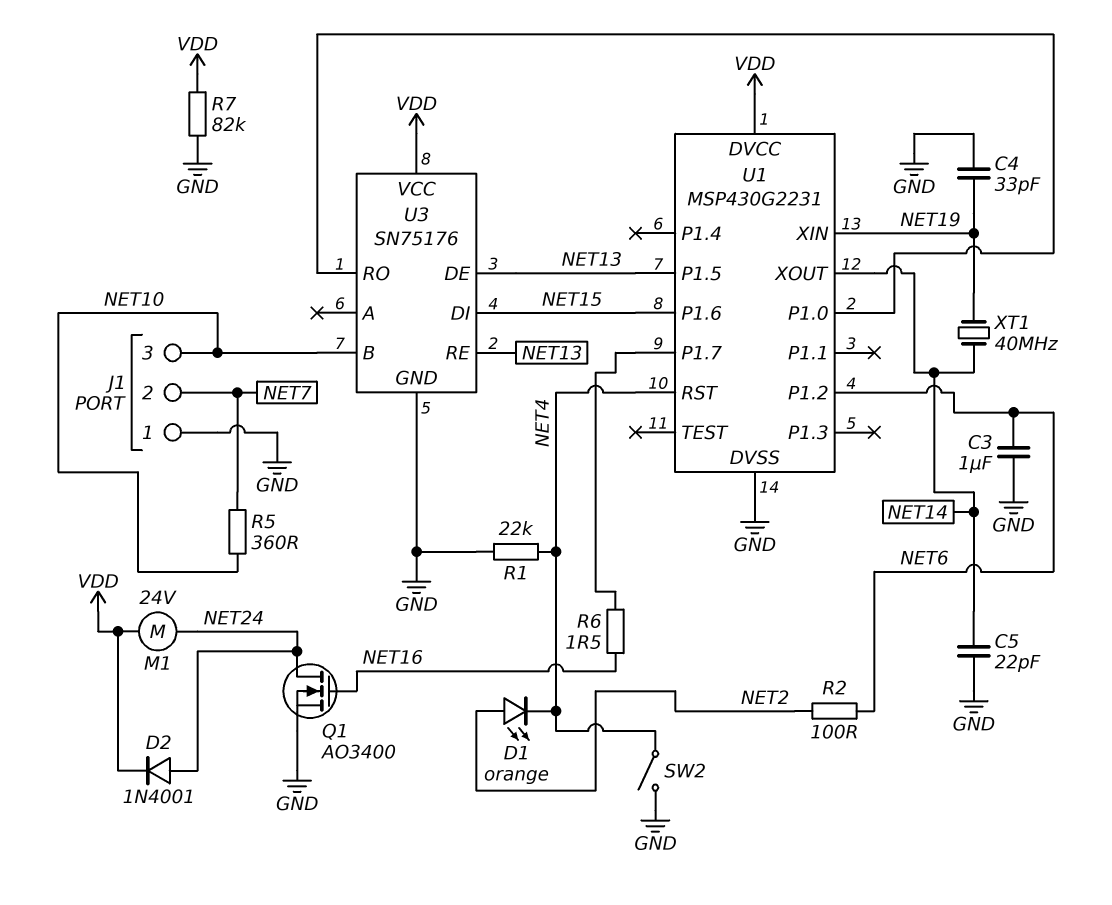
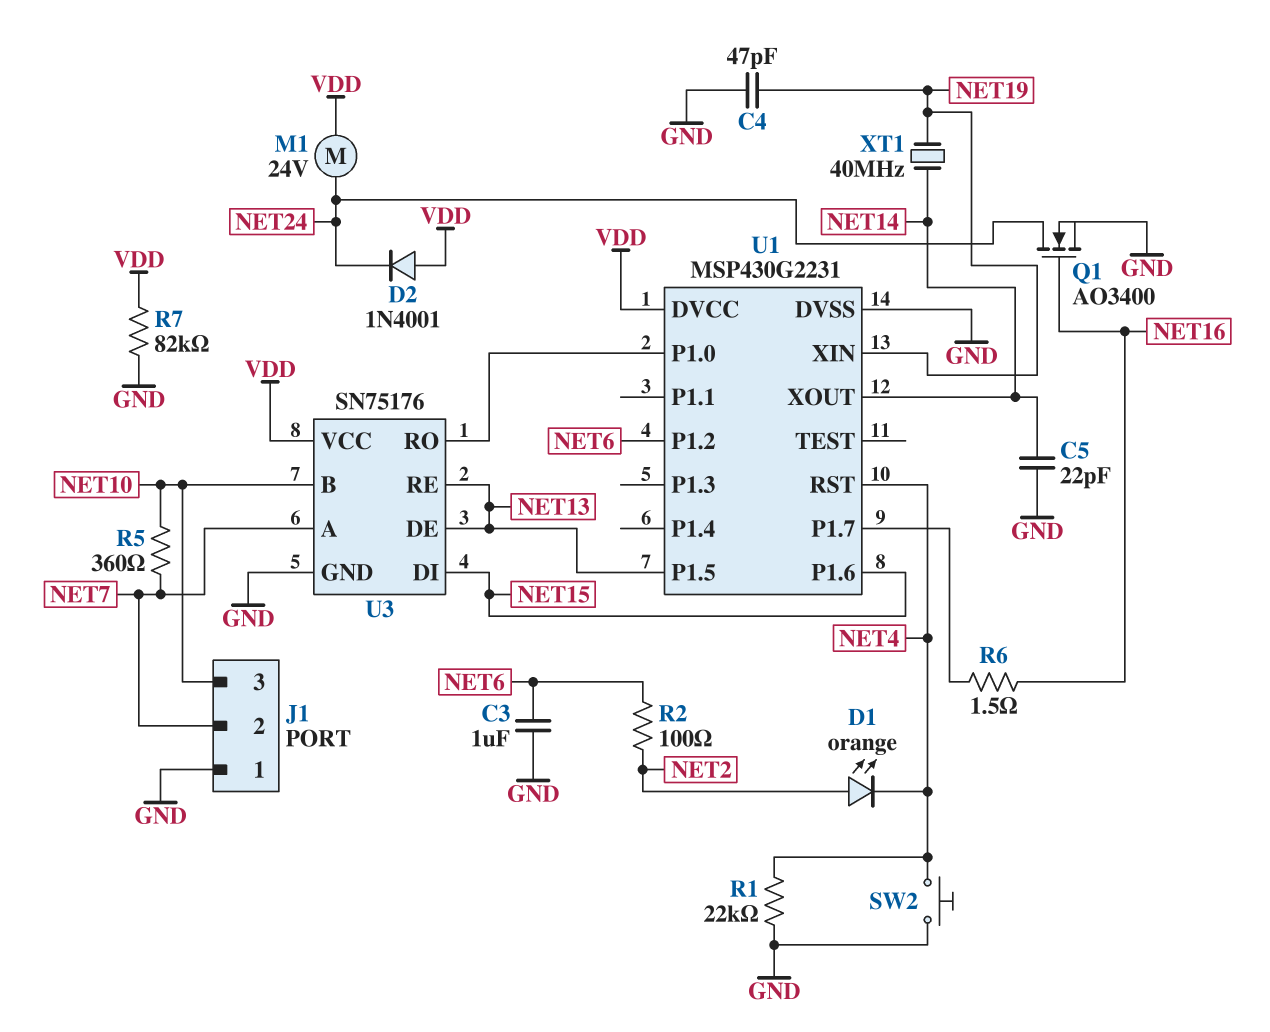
C4: 33pF (GND, NET19) -> 47pF (GND, NET19)
D2: diode 1N4001 (A NET24, K VDD) -> diode 1N4001 (A VDD, K NET24)
SW2: switch (GND, NET4) -> button (GND, NET4)
U3 pin A: none -> NET7

